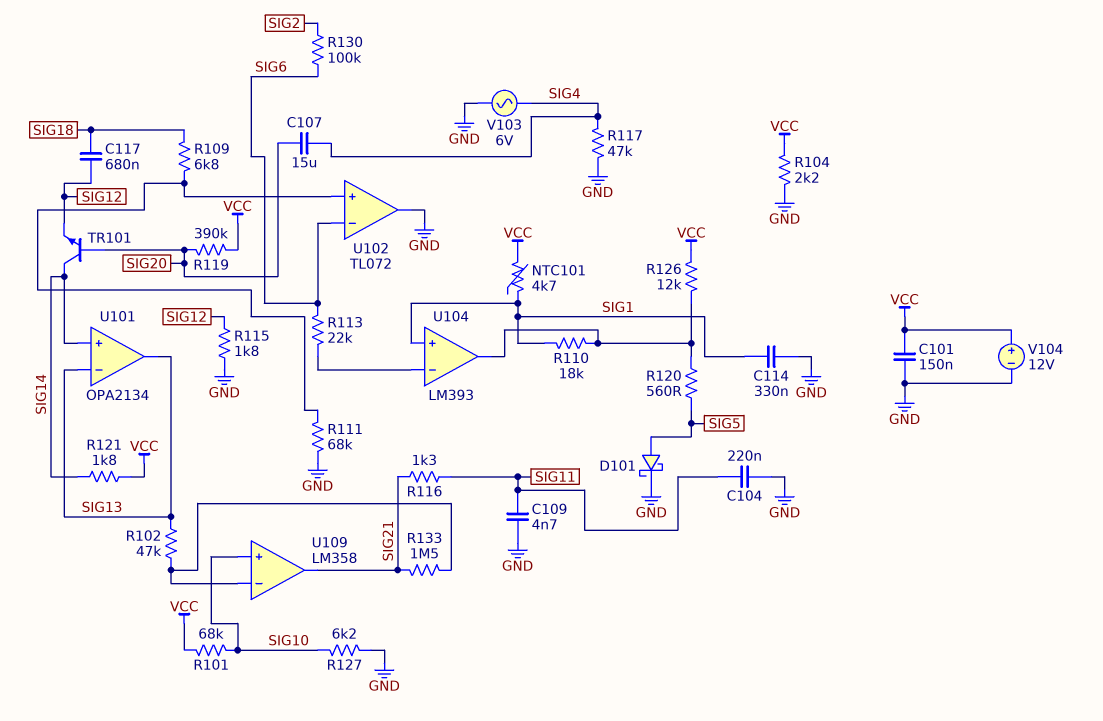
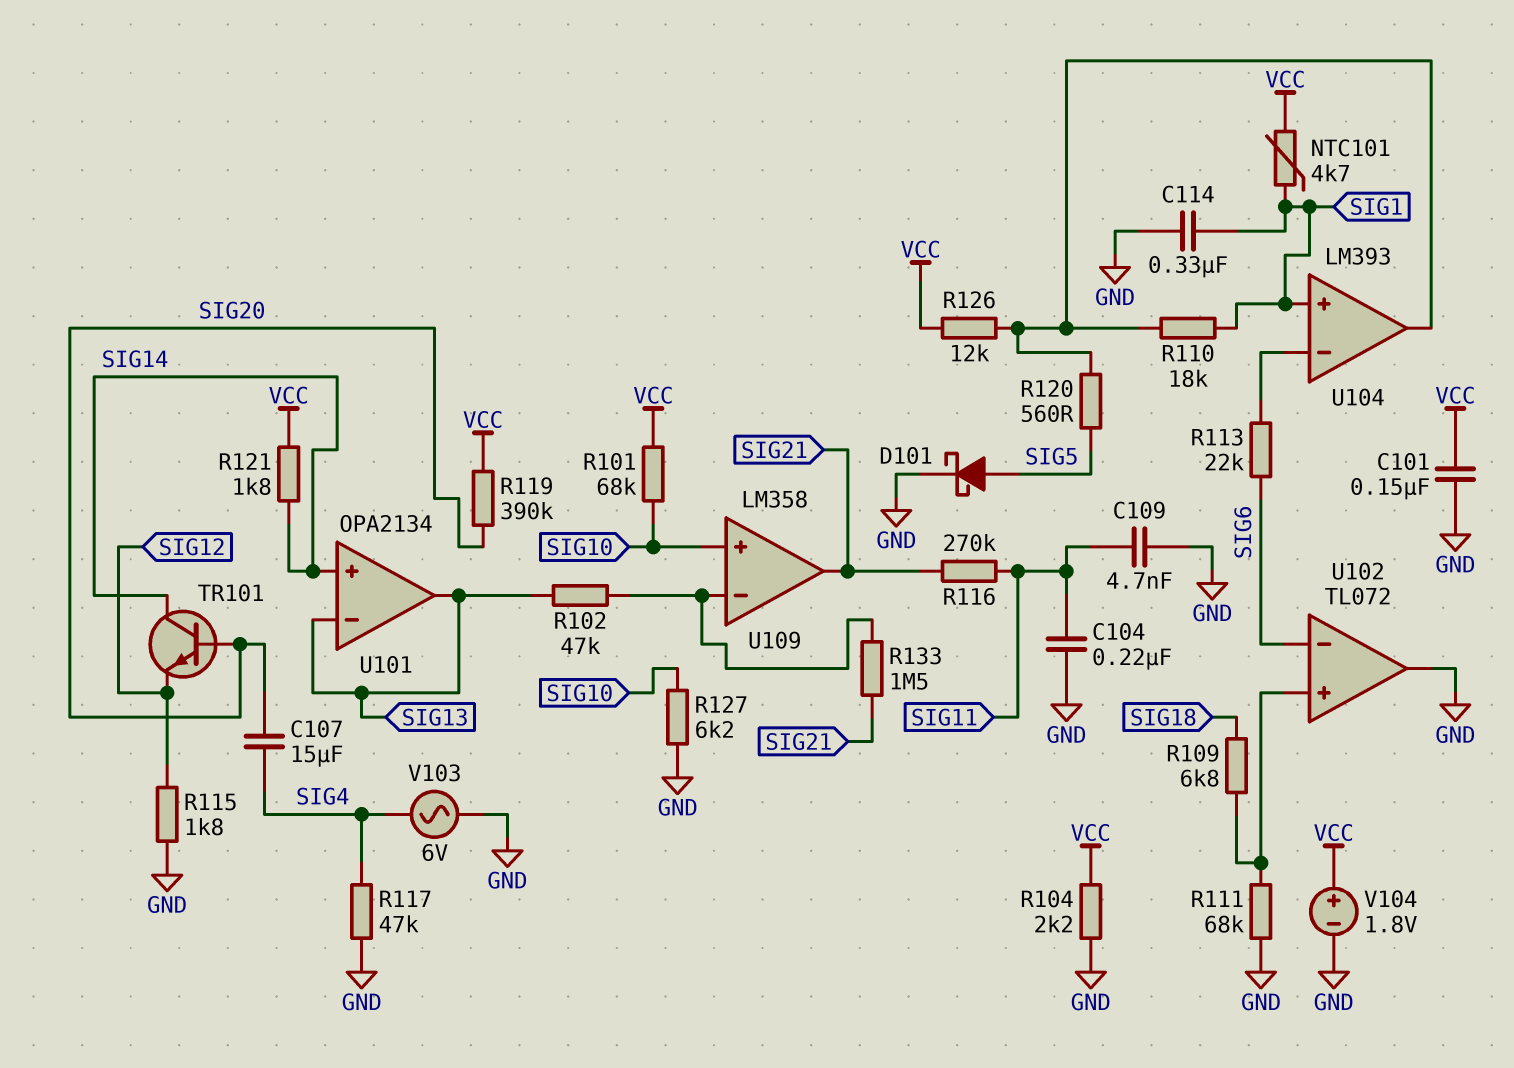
C117: 680nF (SIG12, SIG18) -> none
R116: 1.3k (SIG11, SIG21) -> 270k (SIG11, SIG21)
R130: 100k (SIG2, SIG6) -> none
V104: 12V (plus VCC, minus GND) -> 1.8V (plus VCC, minus GND)

